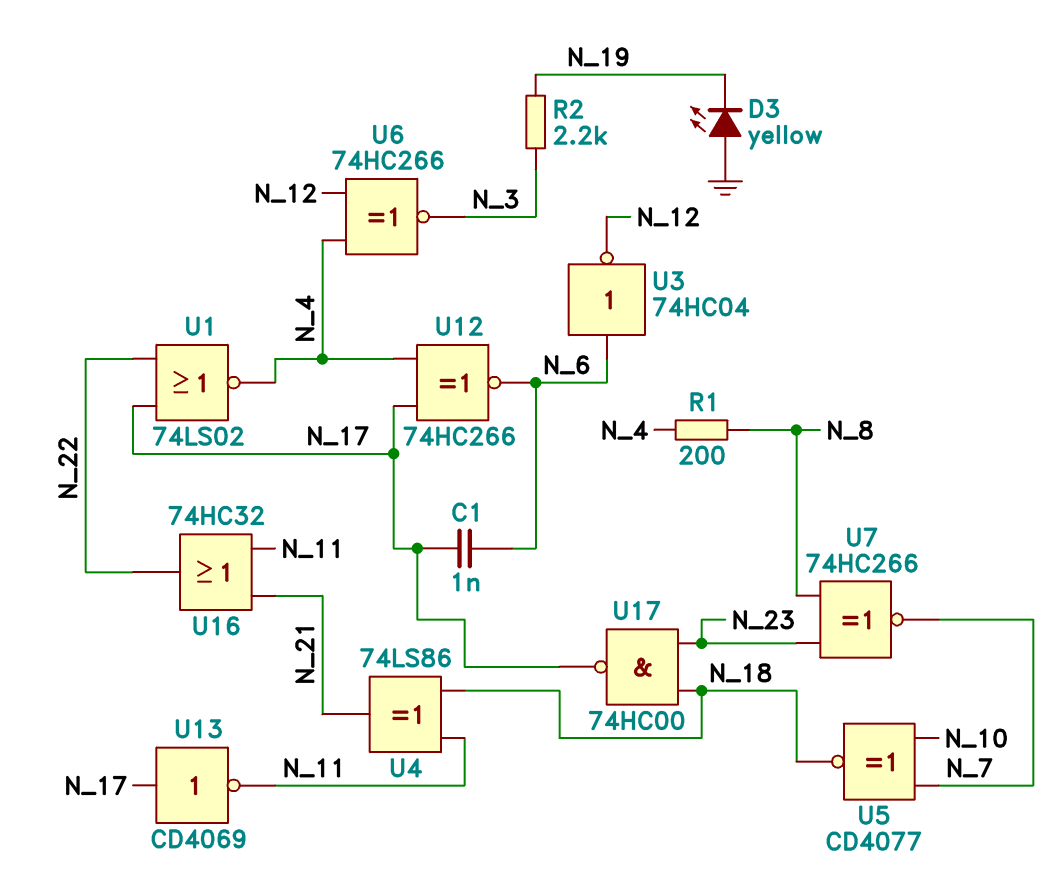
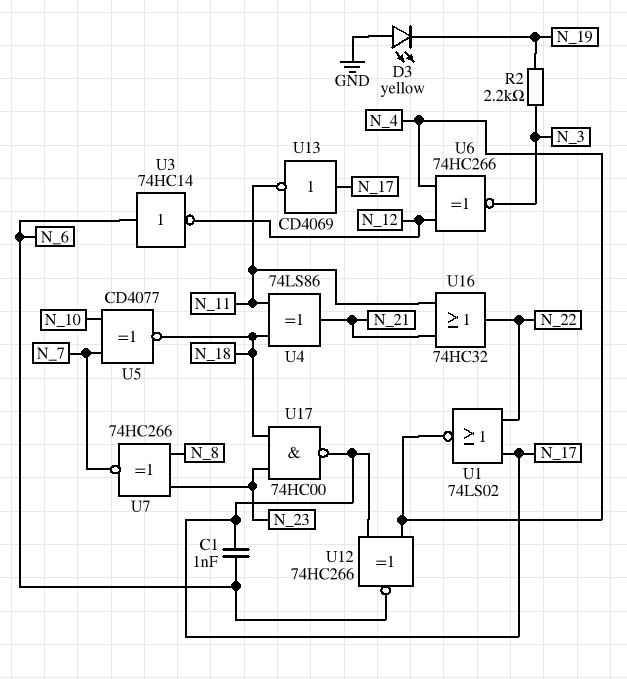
R1: 200 (N_4, N_8) -> none
U3: NOT 74HC04 (in N_6, out N_12) -> NOT 74HC14 (in N_6, out N_12)

